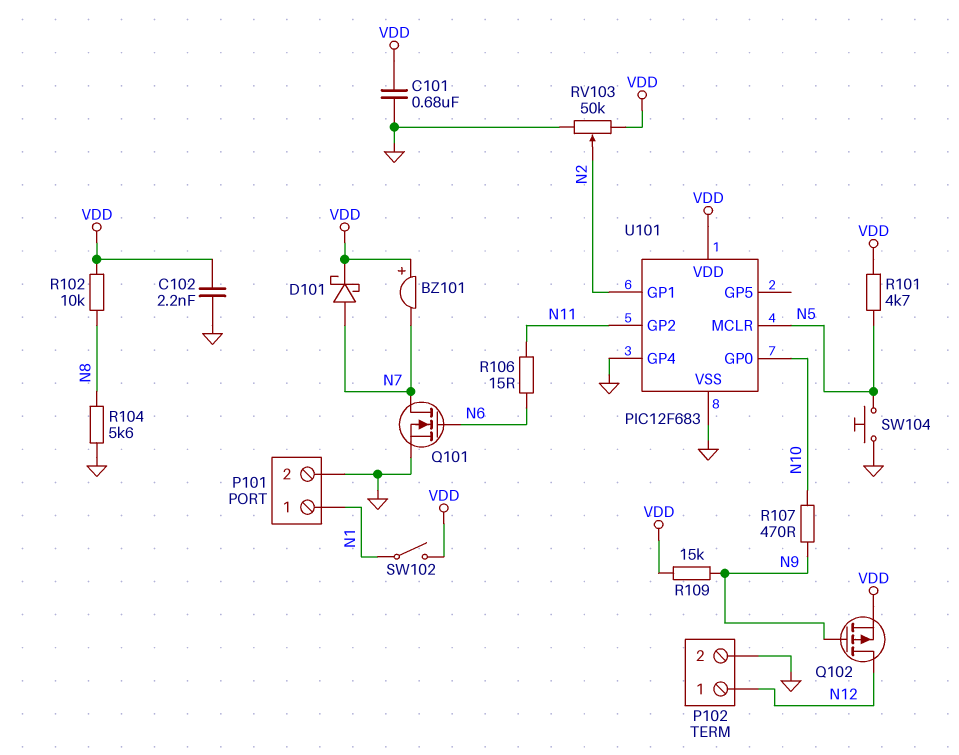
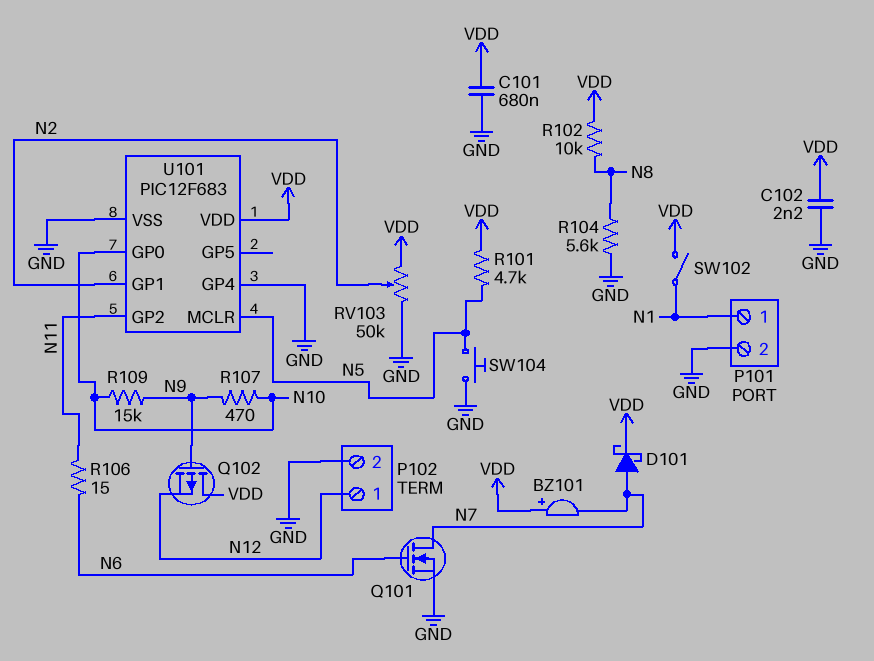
Q102: PMOS (G N9, D N12, S VDD) -> PMOS (G N9, D VDD, S N12)
R109: 15k (N9, VDD) -> 15k (N9, N10)

